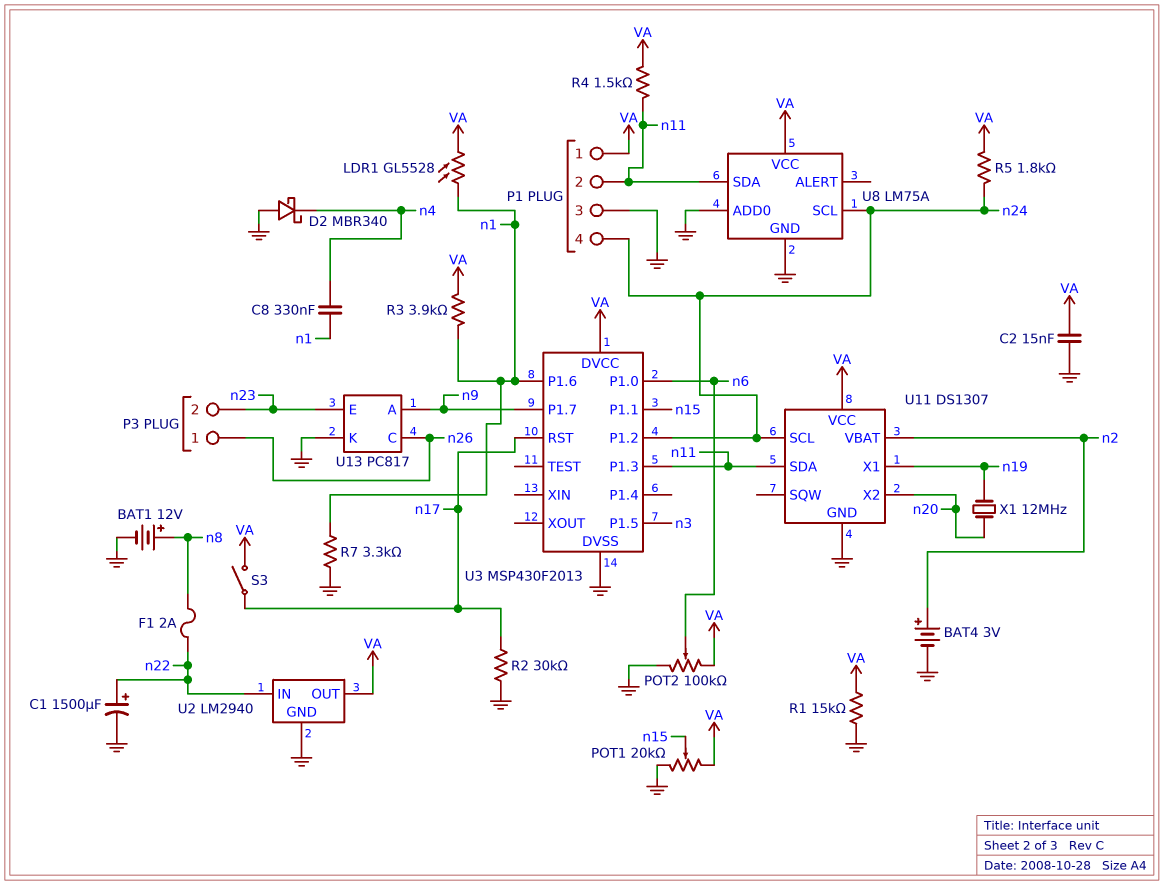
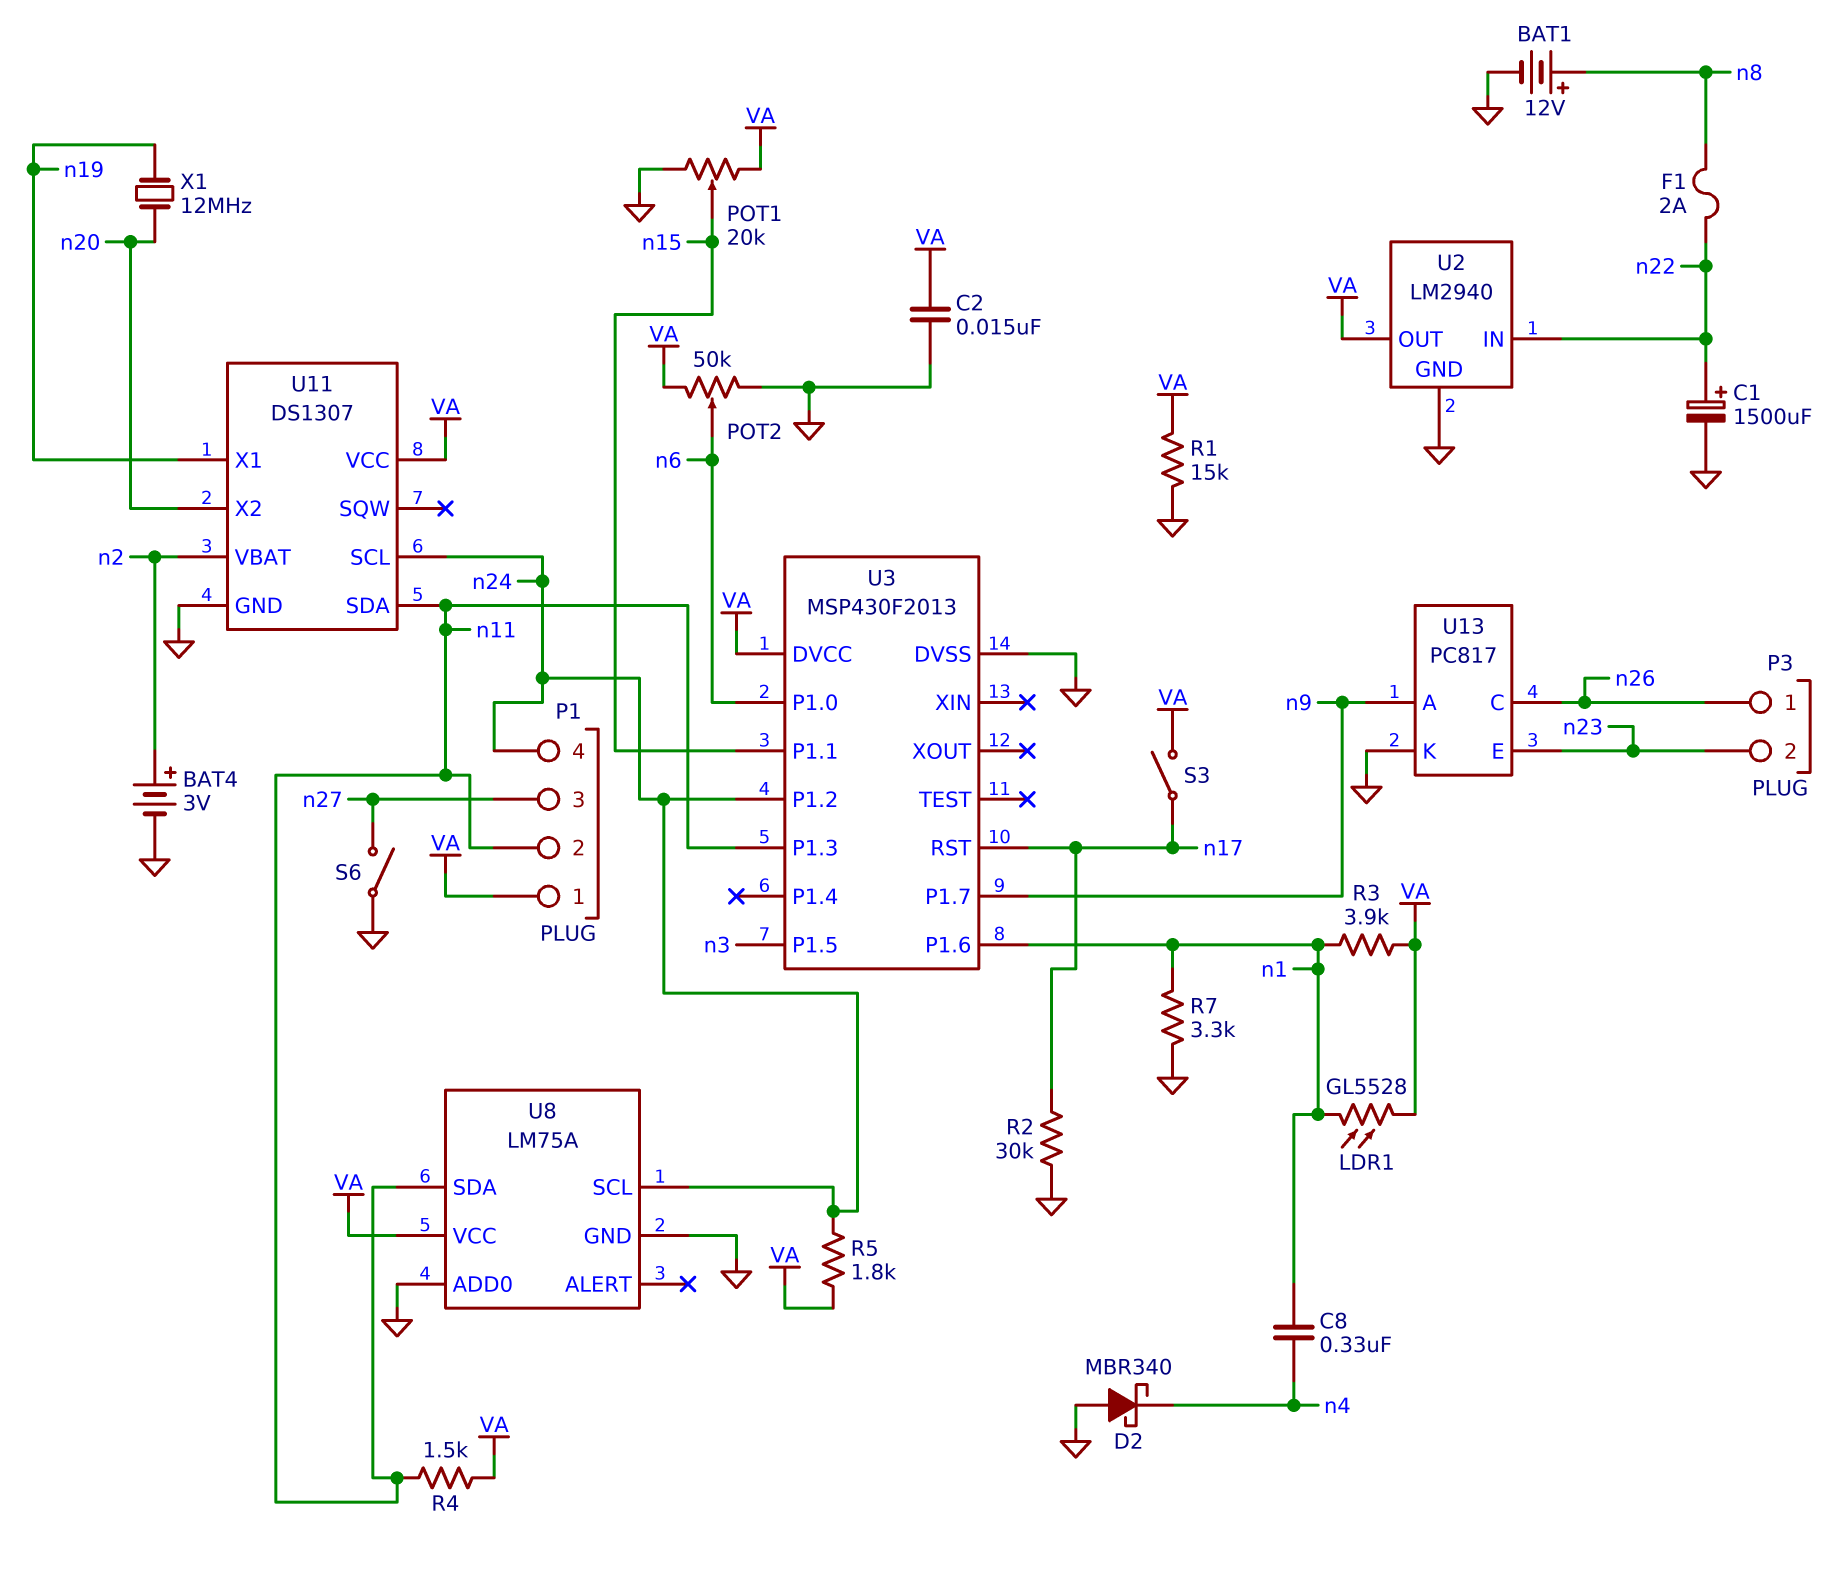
P1 pin 3: GND -> n27
POT2: 100k (GND, VA, wiper n6) -> 50k (GND, VA, wiper n6)
S6: none -> switch (GND, n27)

